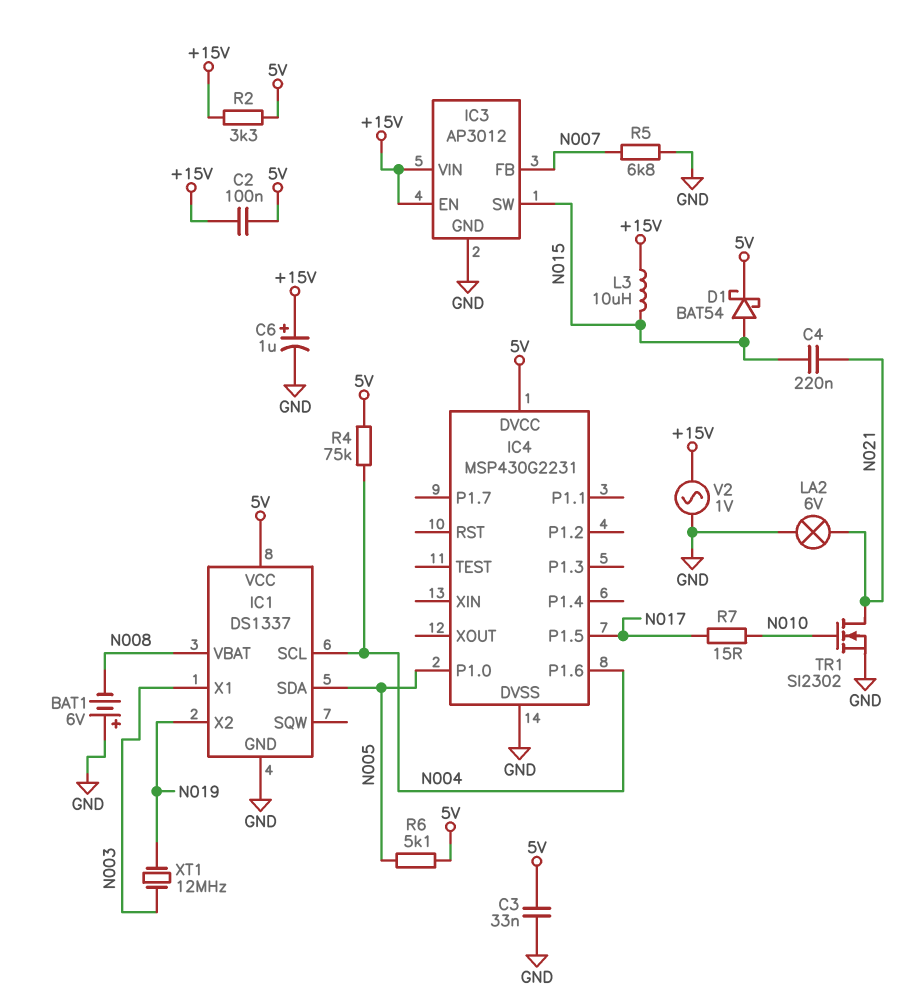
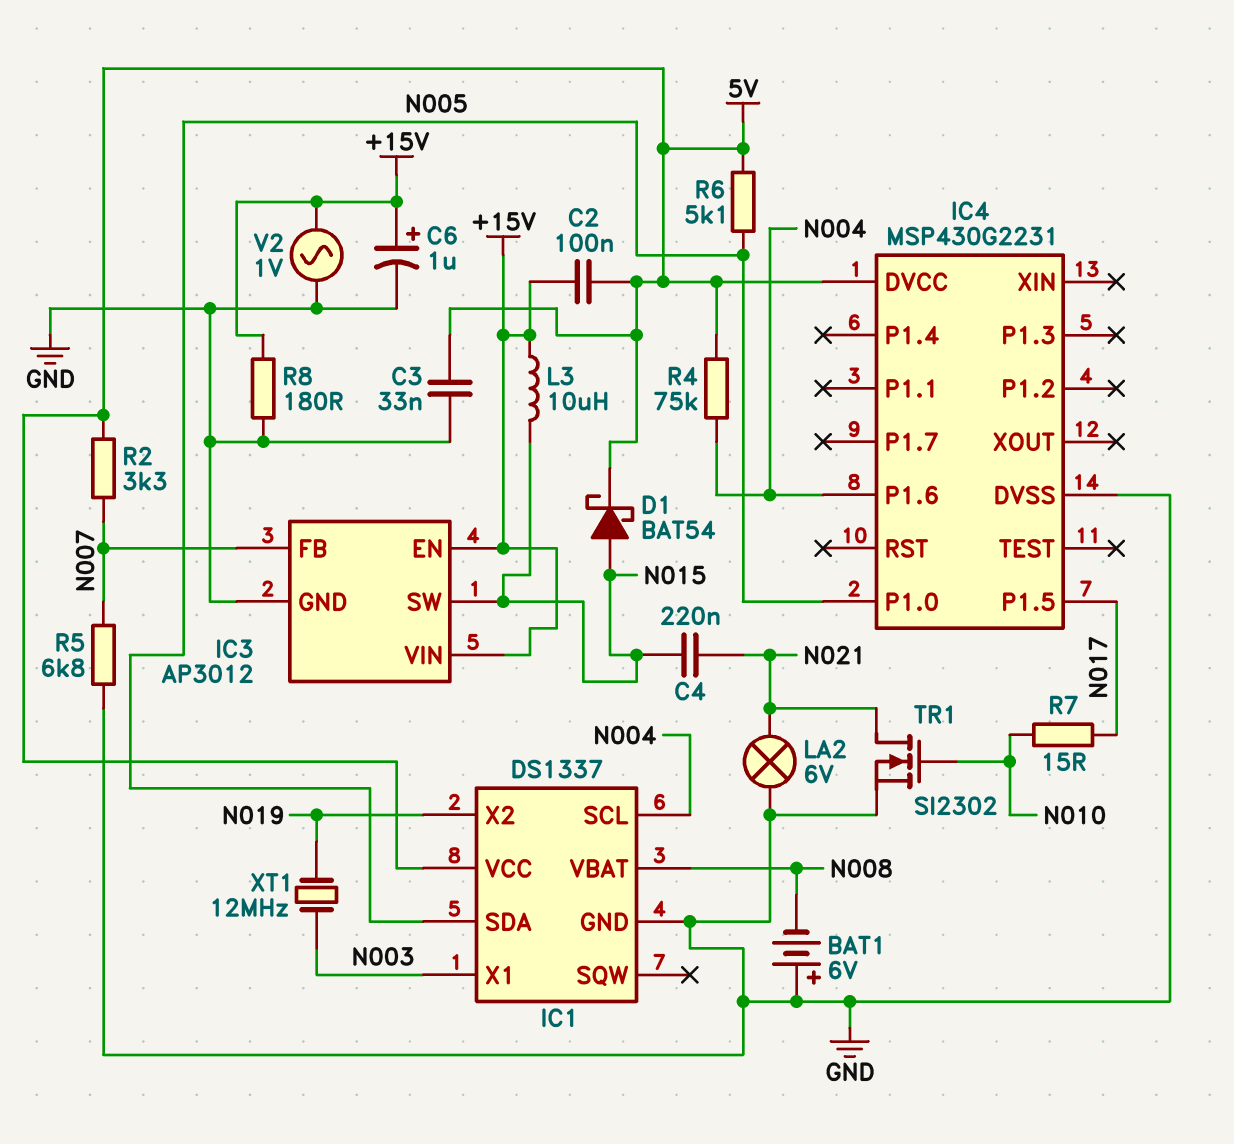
R2: 3.3k (+15V, 5V) -> 3.3k (5V, N007)
R8: none -> 180 (+15V, GND)

